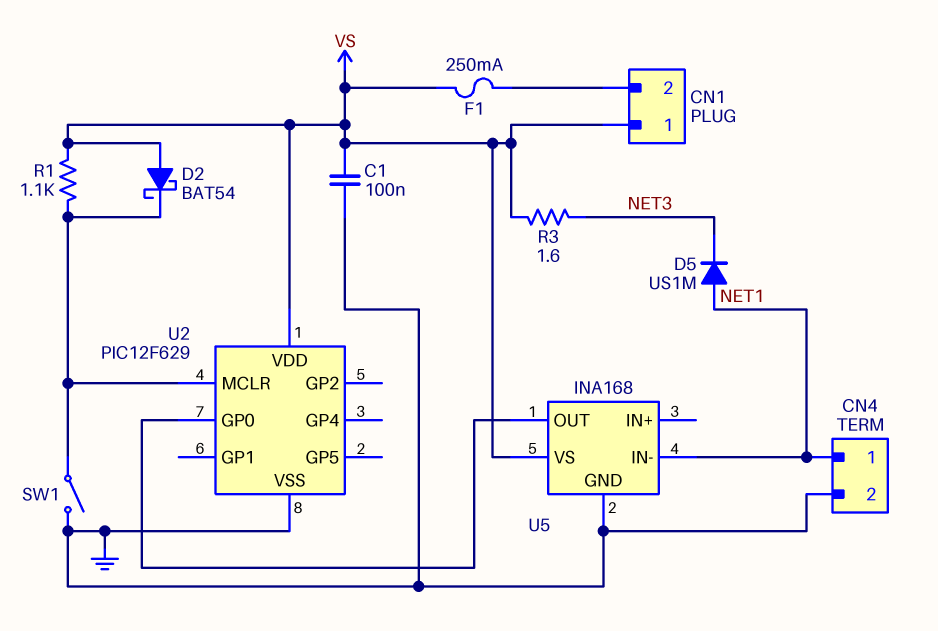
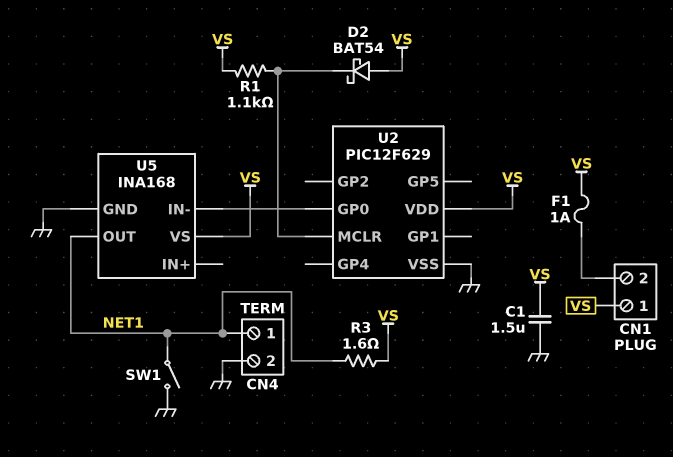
C1: 100nF (GND, VS) -> 1.5uF (GND, VS)
D5: diode US1M (A NET1, K NET3) -> none
F1: 250mA (CN1/2, VS) -> 1A (CN1/2, VS)
R3: 1.6 (NET3, VS) -> 1.6 (NET1, VS)
SW1: switch (GND, U2/MCLR) -> switch (GND, NET1)
U5 pin IN-: NET1 -> U2/GP0
U5 pin OUT: U2/GP0 -> NET1

